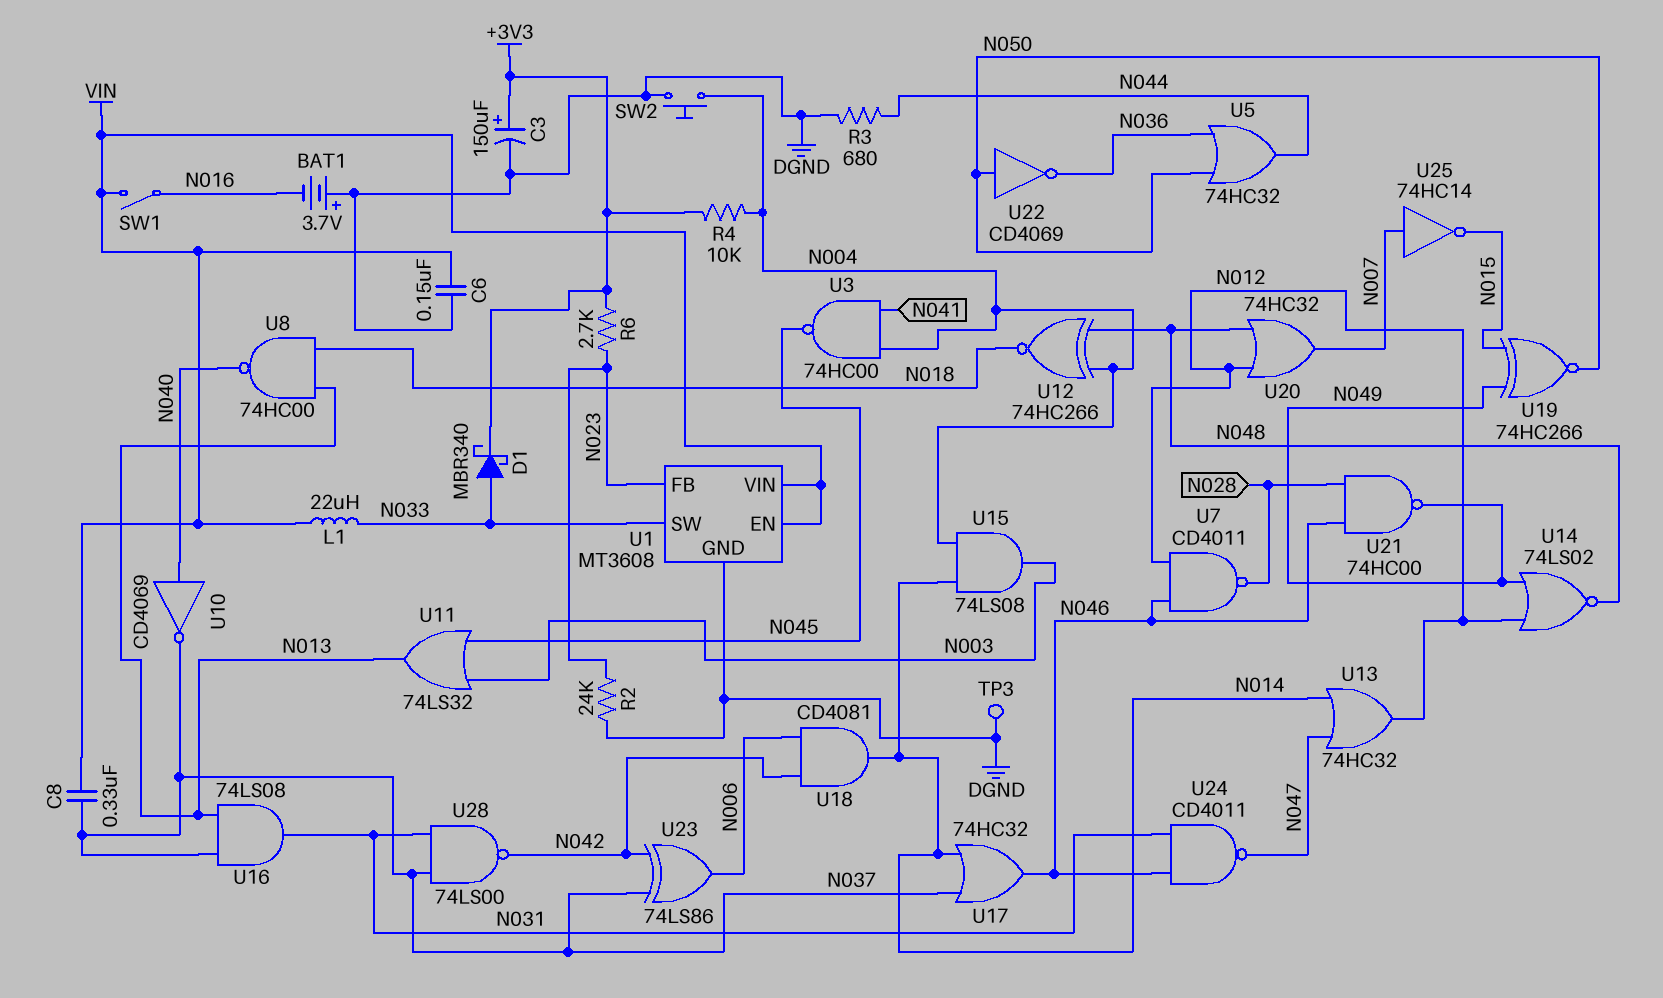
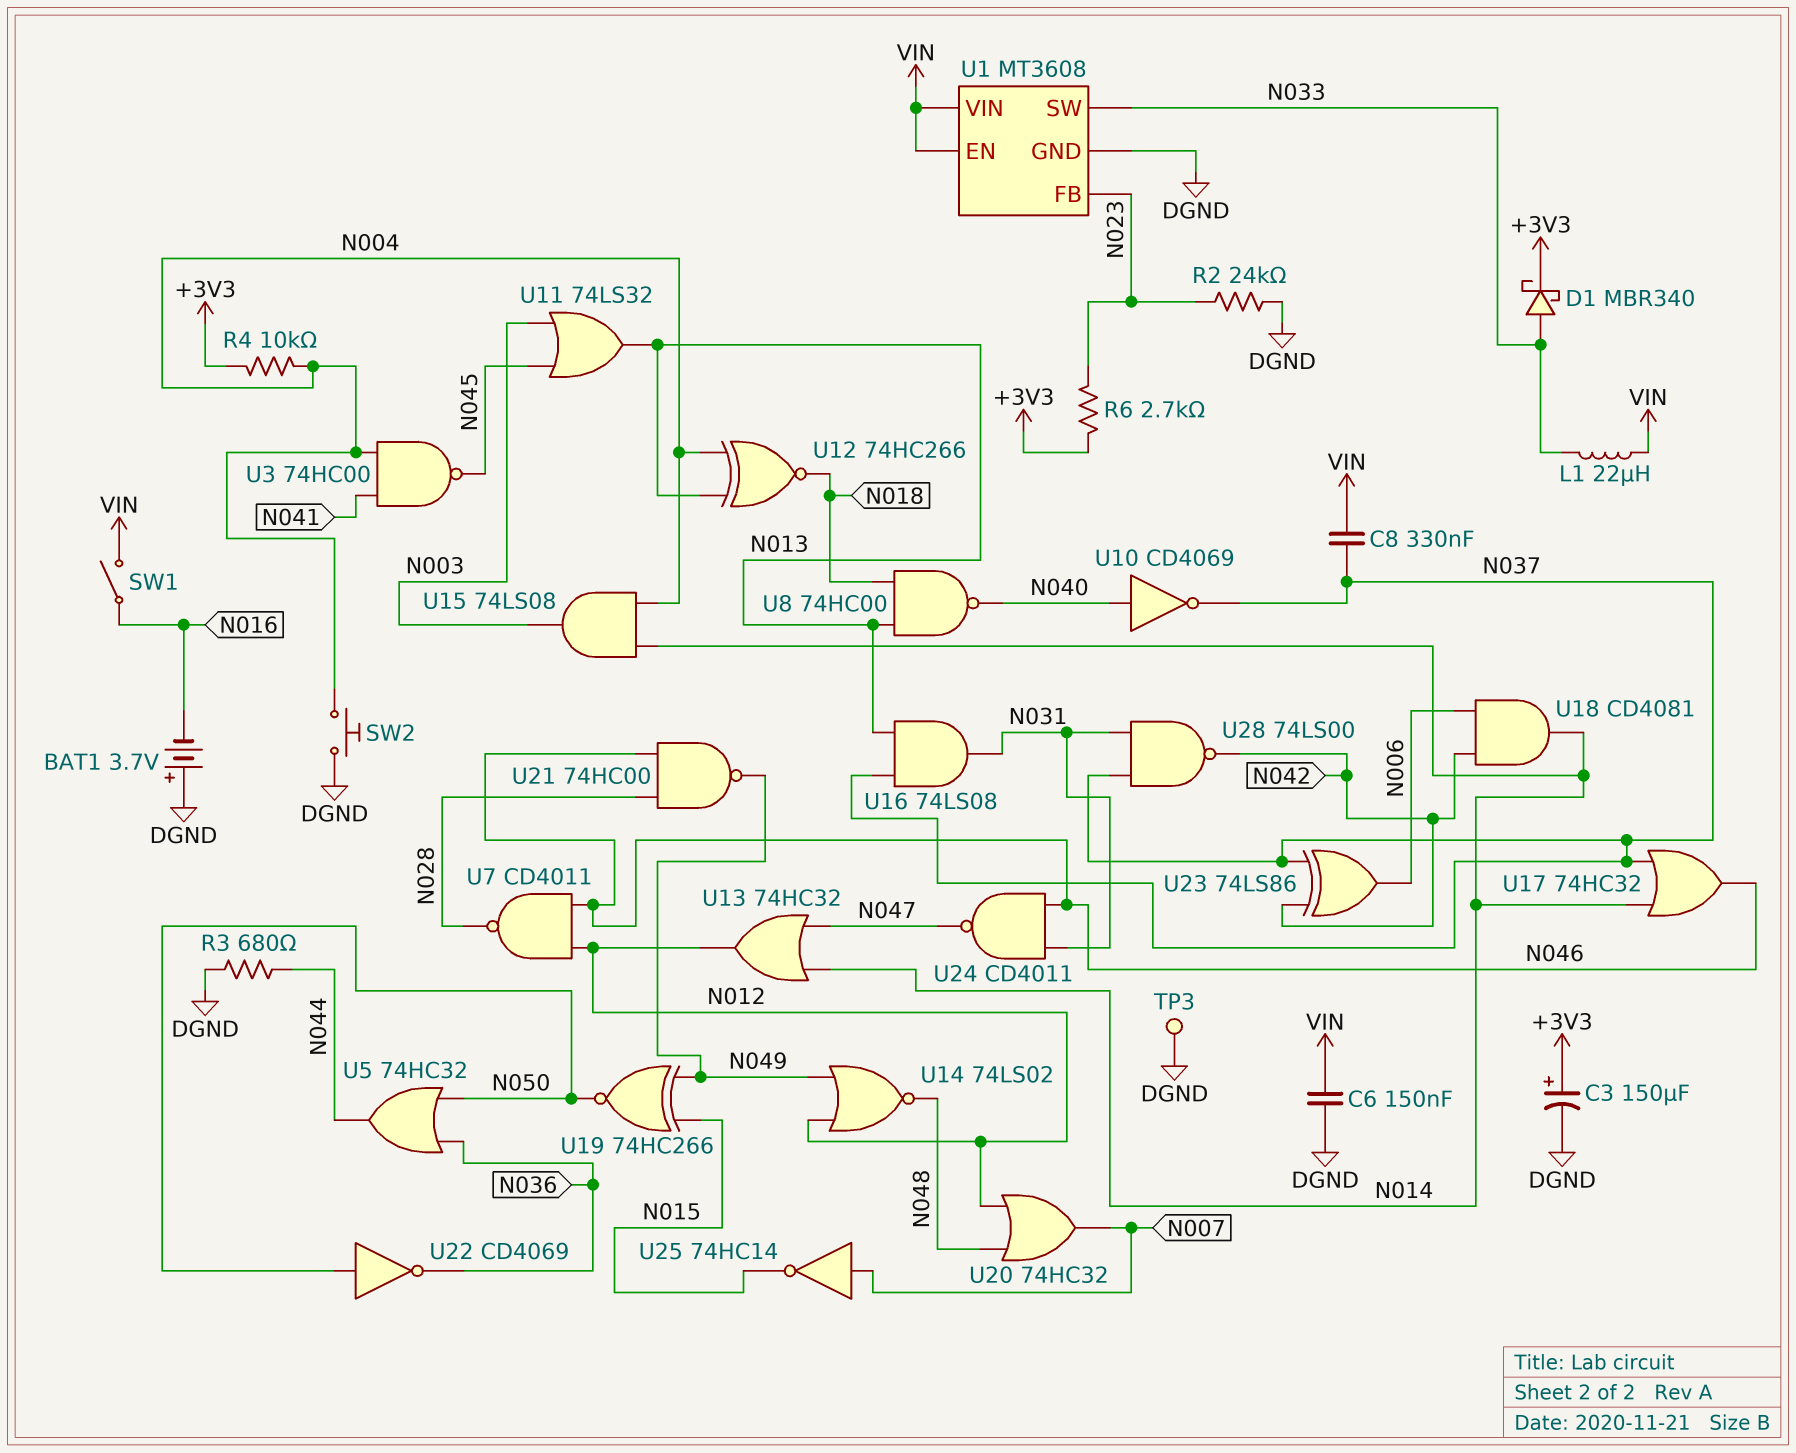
U12: XNOR 74HC266 (in N004, in N048, out N018) -> XNOR 74HC266 (in N004, in N013, out N018)

